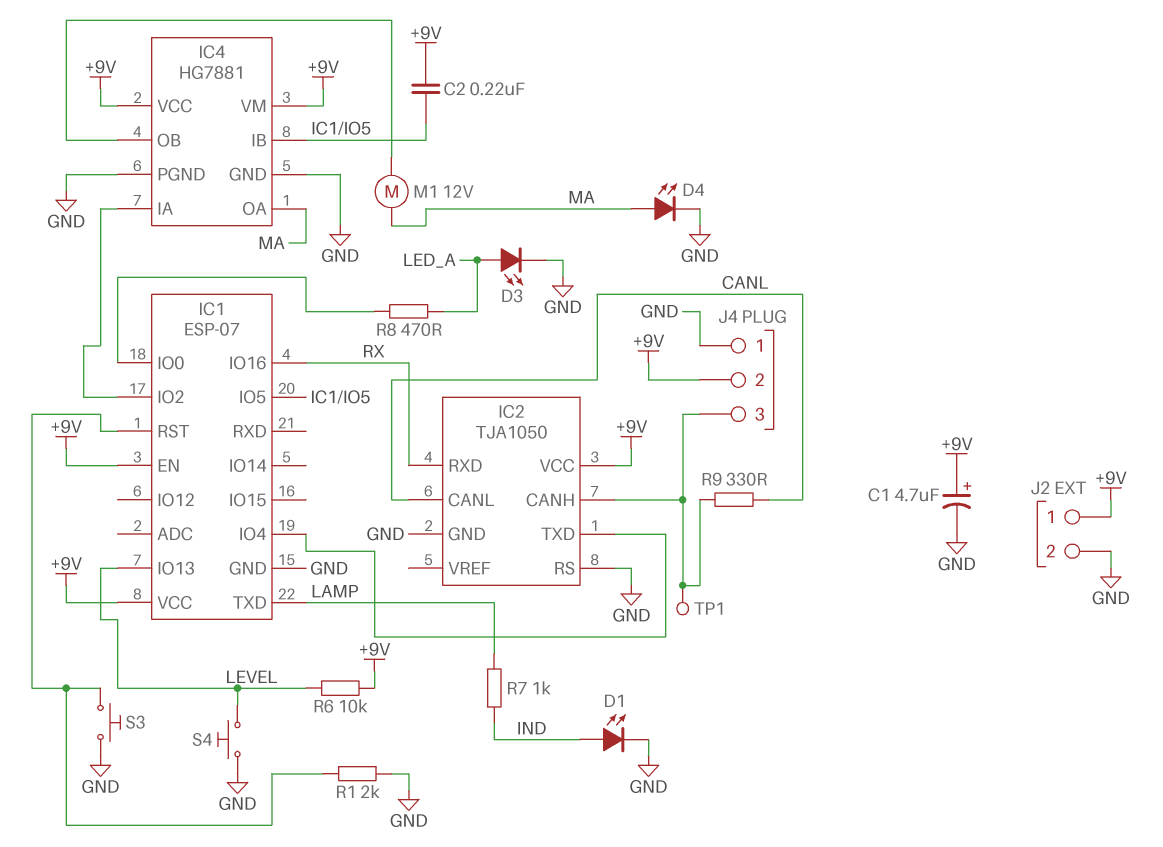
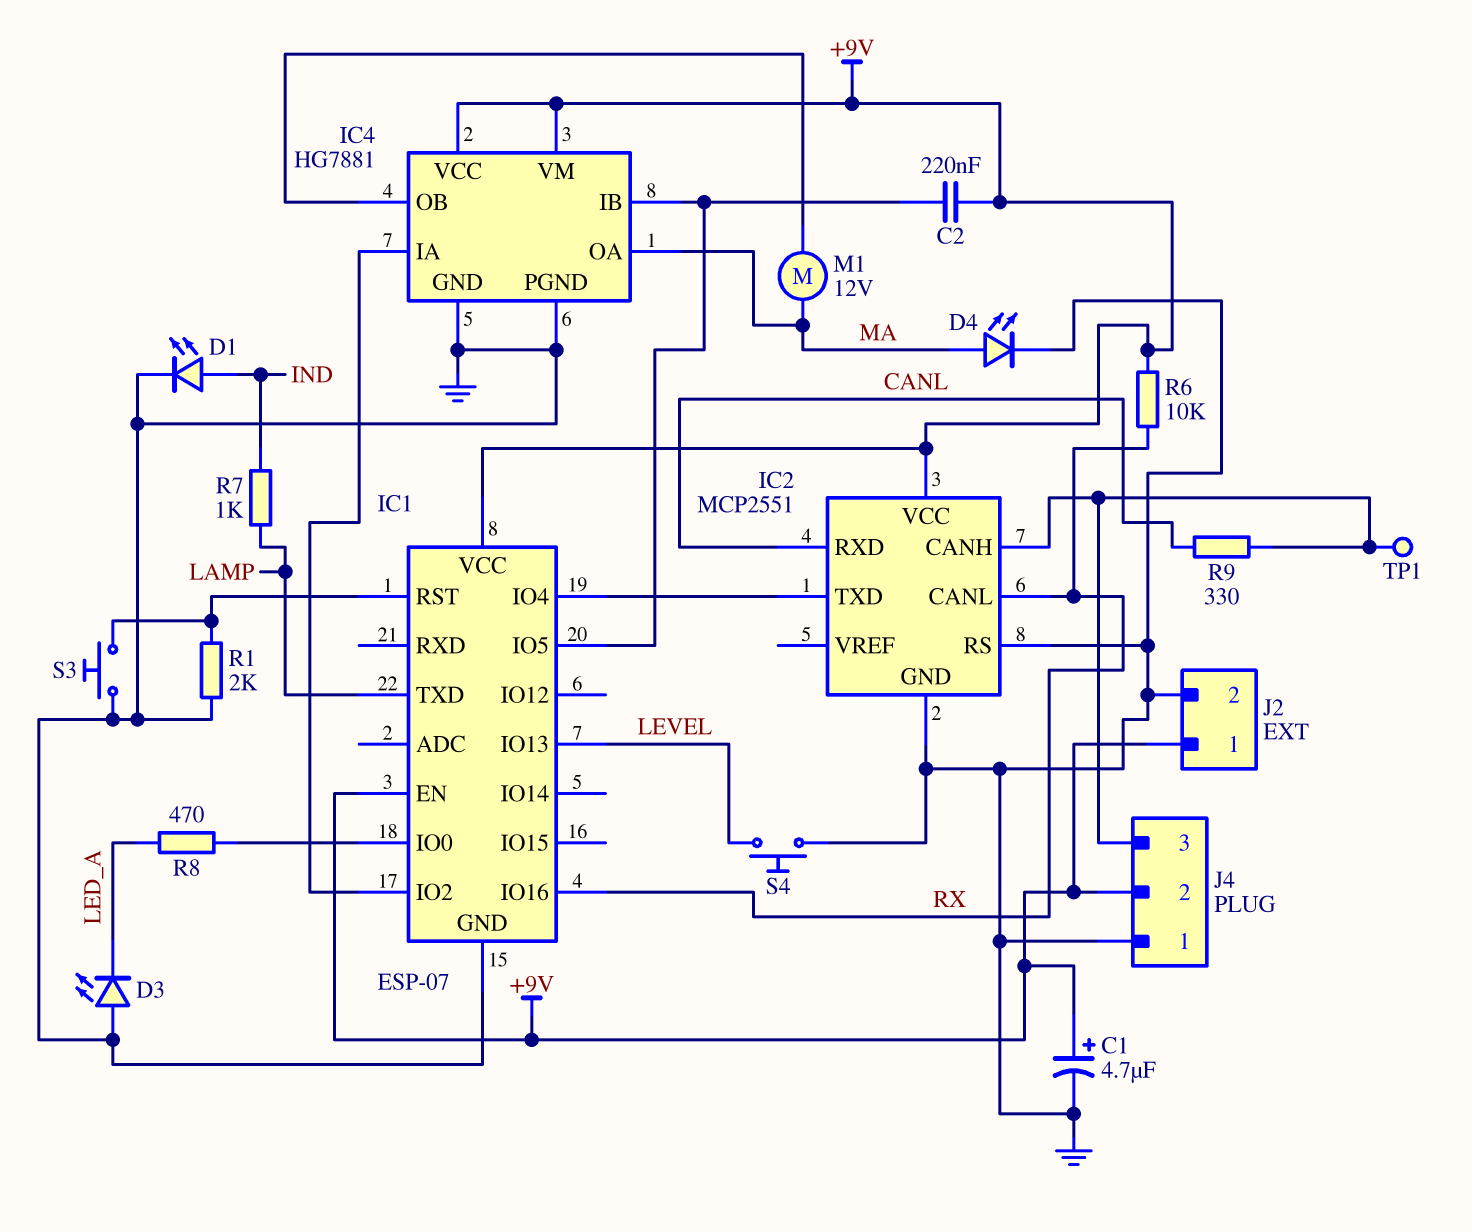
D3: LED (A LED_A, K GND) -> LED (A GND, K LED_A)
IC2: TJA1050 -> MCP2551
IC2 pin CANL: CANL -> RX
IC2 pin RXD: RX -> CANL
R6: 10k (+9V, LEVEL) -> 10k (+9V, RX)

